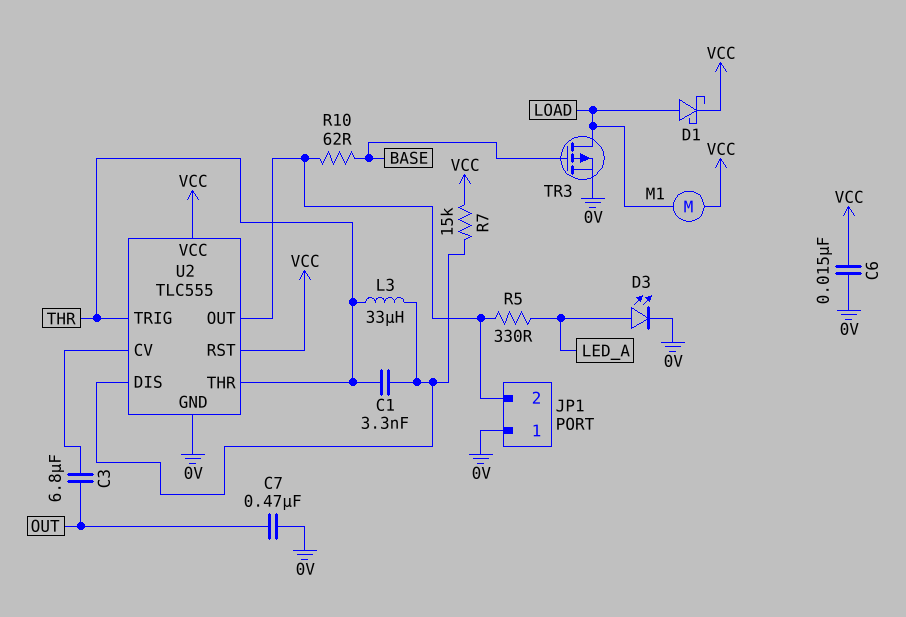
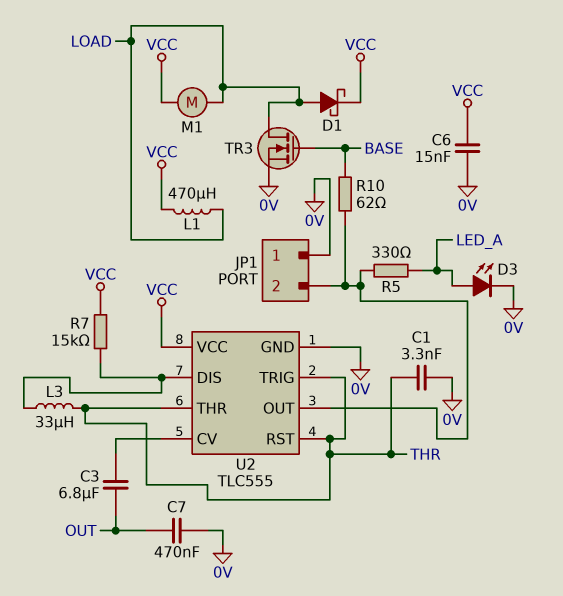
C1: 3.3nF (THR, U2/DIS) -> 3.3nF (0V, THR)
L1: none -> 470uH (LOAD, VCC)
TR3: PMOS (G BASE, D LOAD, S 0V) -> NMOS (G BASE, D LOAD, S 0V)
U2 pin RST: VCC -> THR

